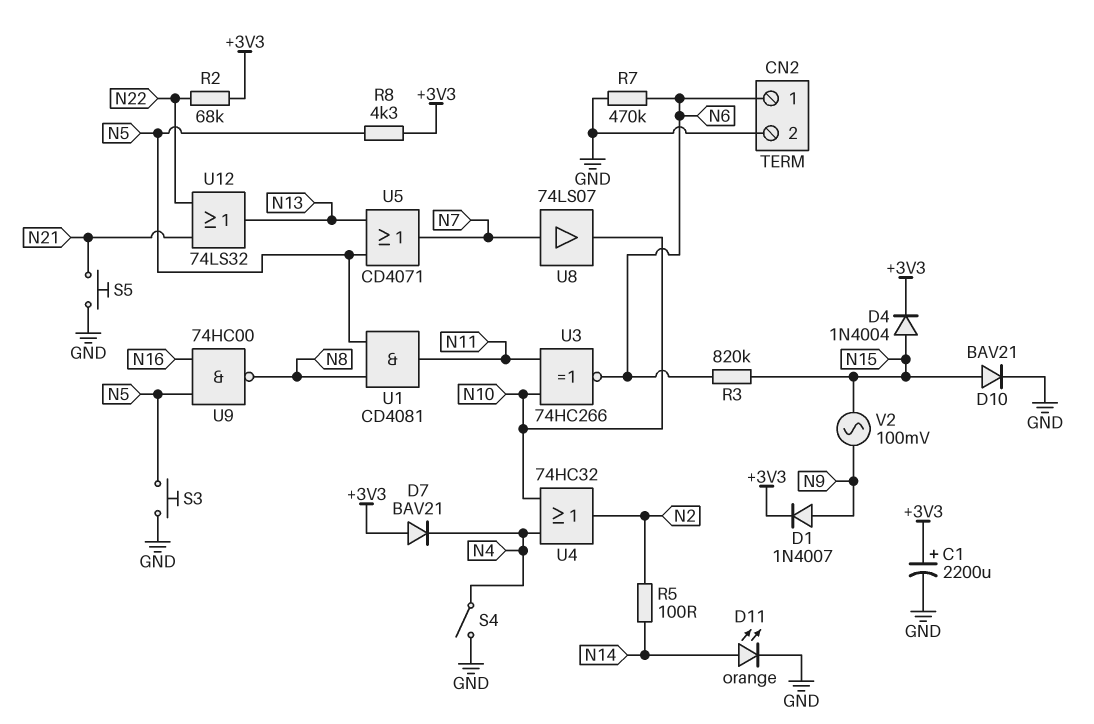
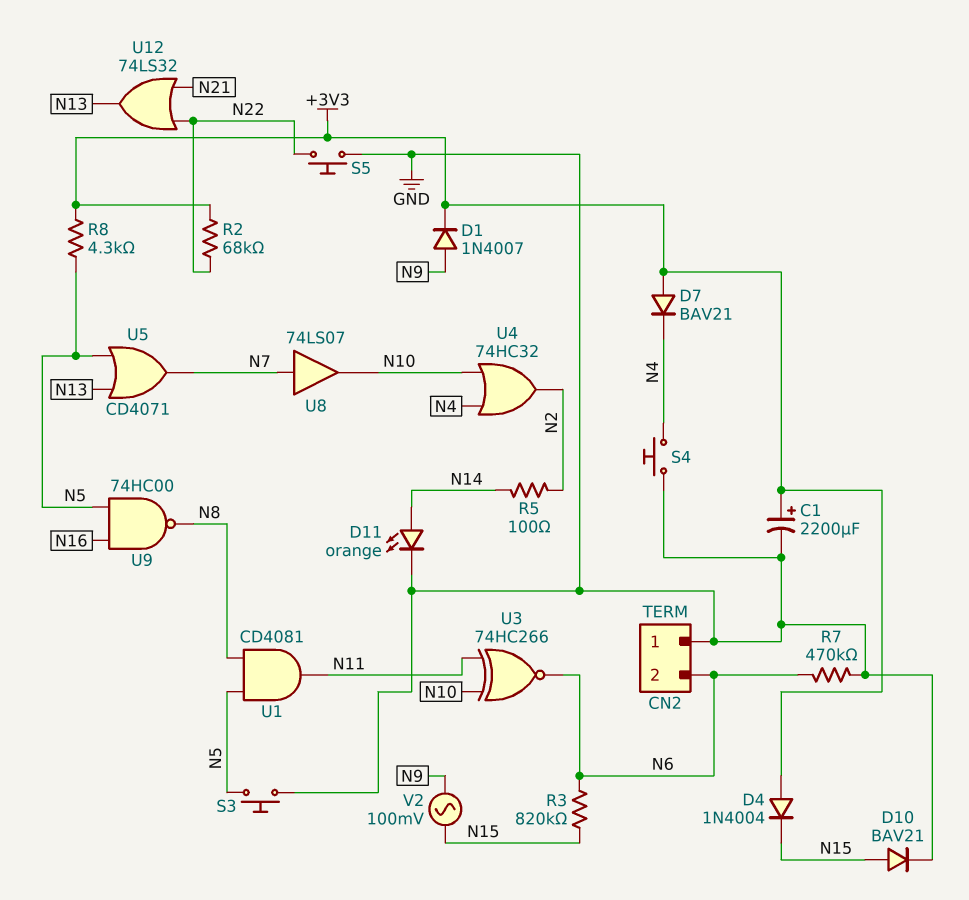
CN2 pin 1: N6 -> GND
CN2 pin 2: GND -> N6
D4: diode 1N4004 (A N15, K +3V3) -> diode 1N4004 (A +3V3, K N15)
S4: switch (GND, N4) -> button (GND, N4)
S5: button (GND, N21) -> button (GND, N22)

